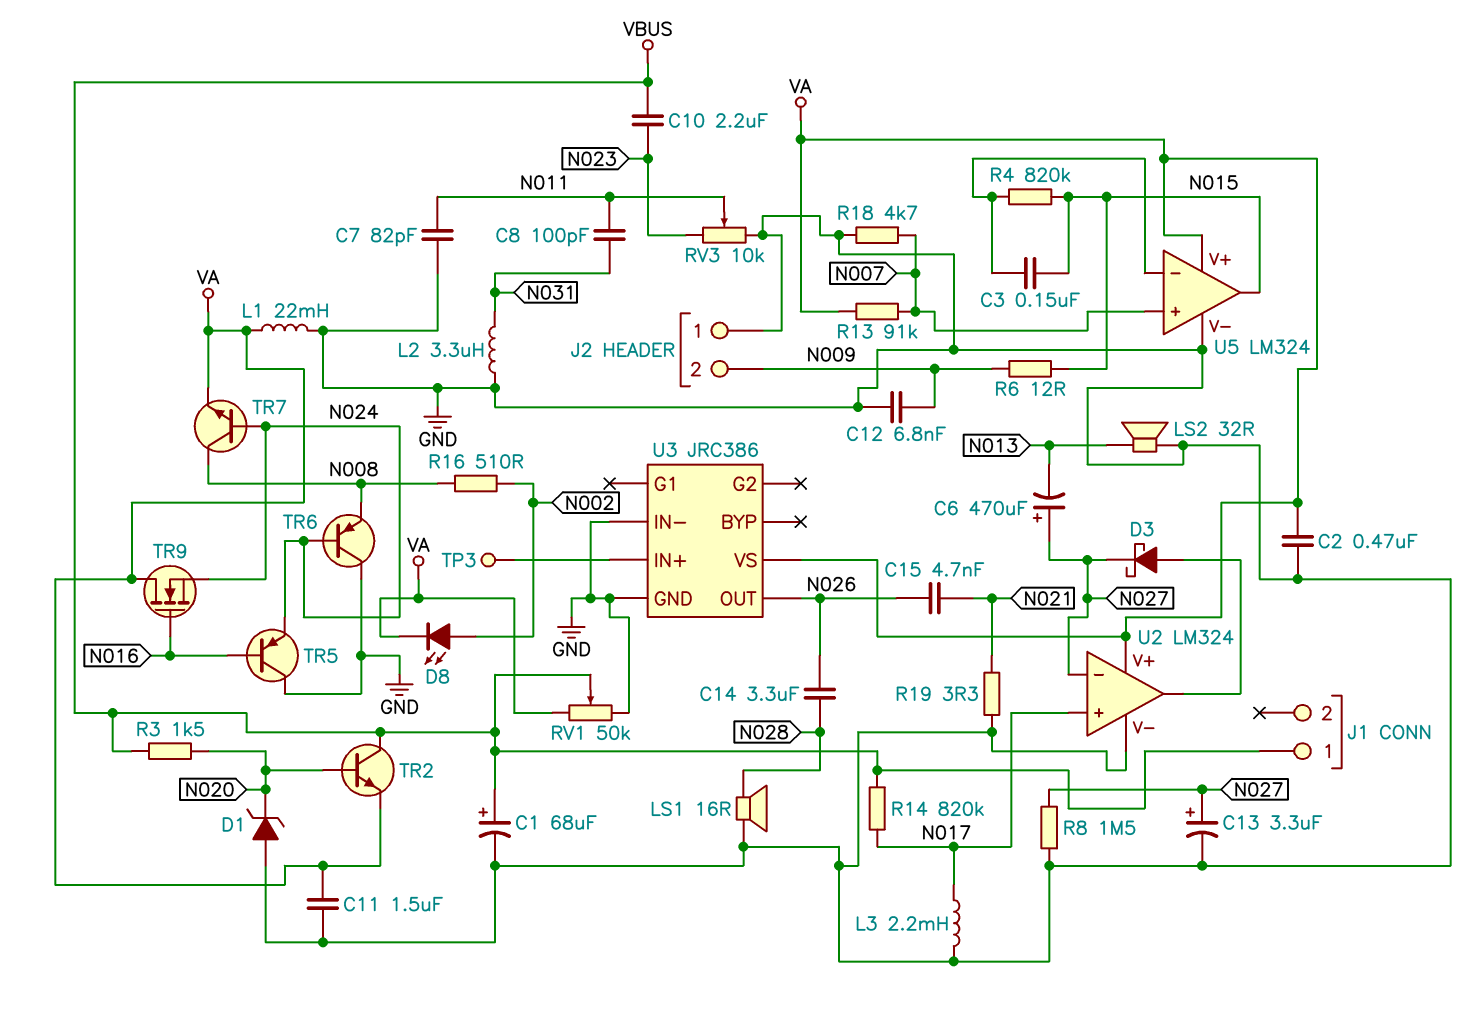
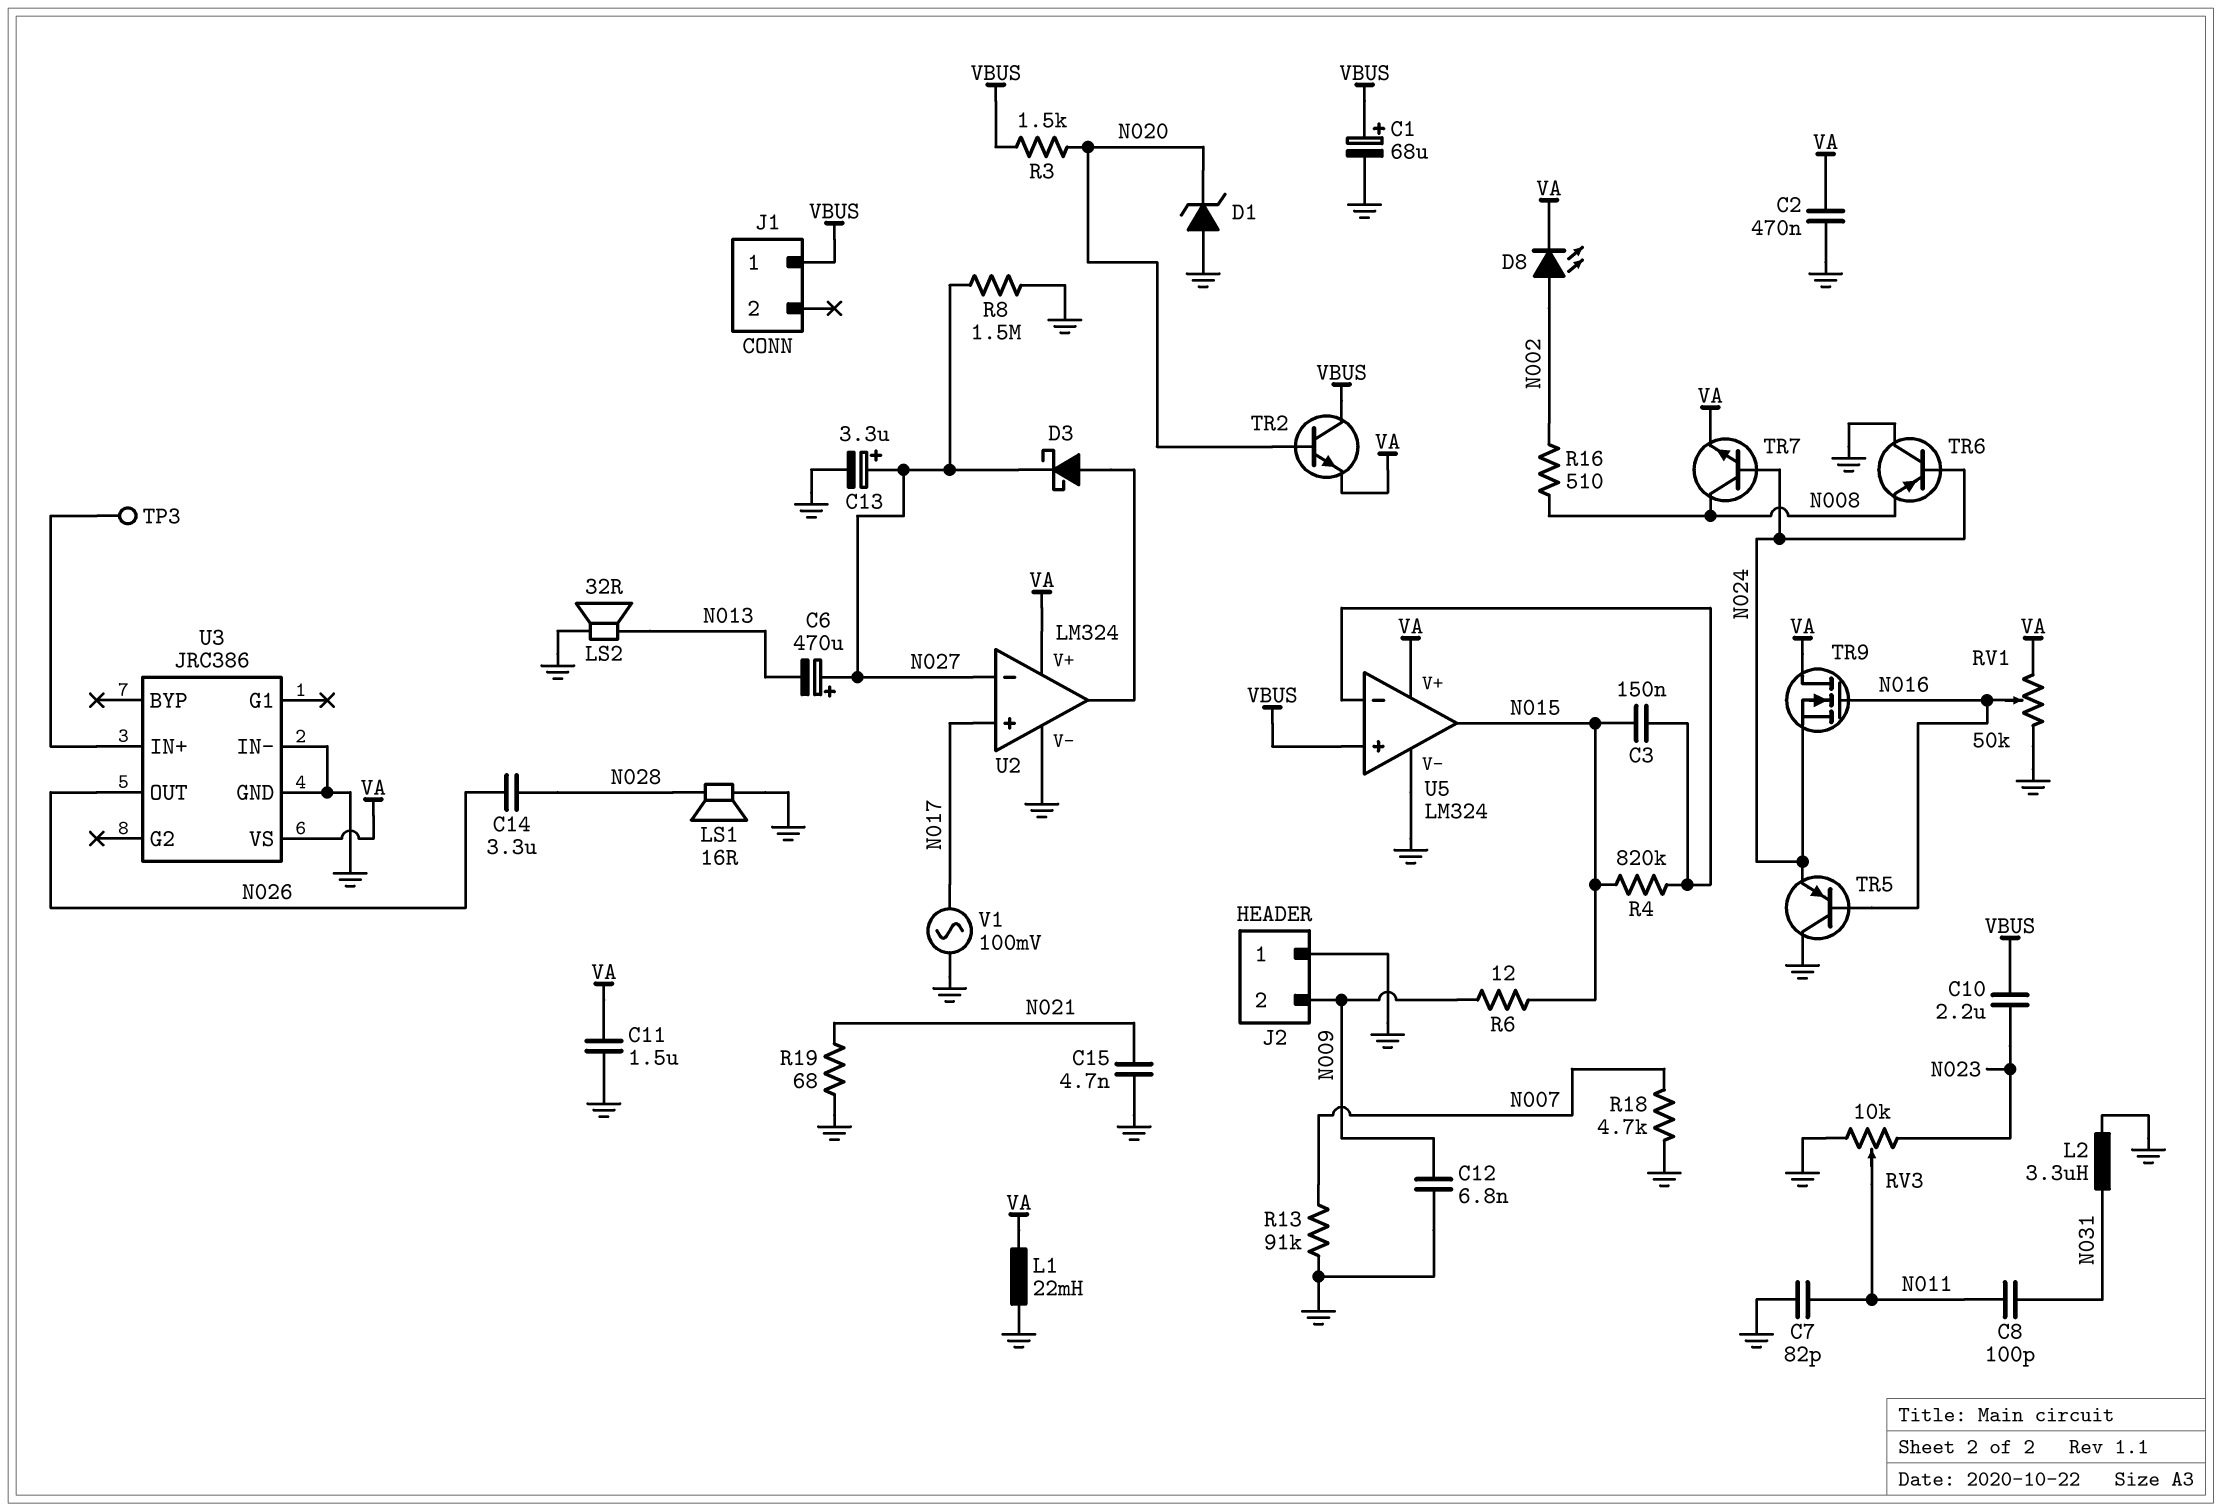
C15: 4.7nF (N021, N026) -> 4.7nF (GND, N021)
L3: 2.2mH (GND, N017) -> none
R13: 91k (N007, VA) -> 91k (GND, N007)
R14: 820k (N017, VBUS) -> none
R19: 3.3 (GND, N021) -> 68 (GND, N021)
RV1: 50k (GND, VA, wiper VBUS) -> 50k (GND, VA, wiper N016)
U5 pin in+: N007 -> VBUS
V1: none -> AC 100mV (GND, N017)

